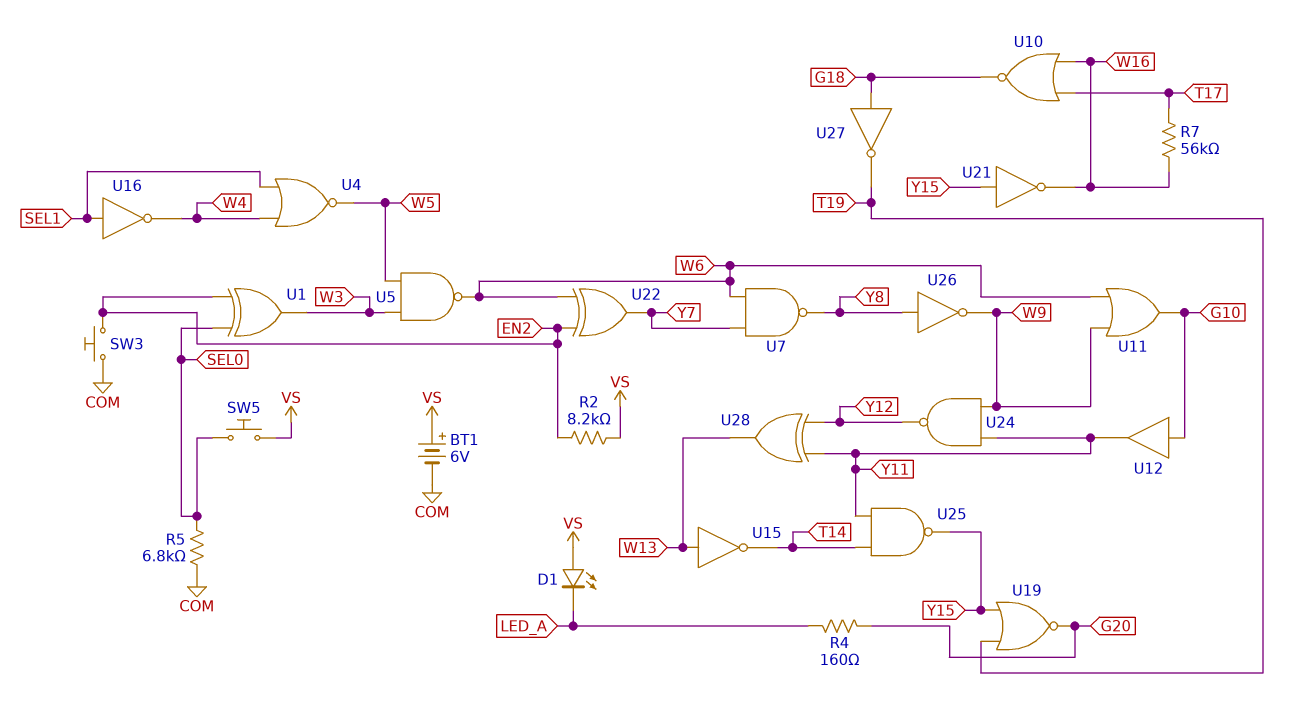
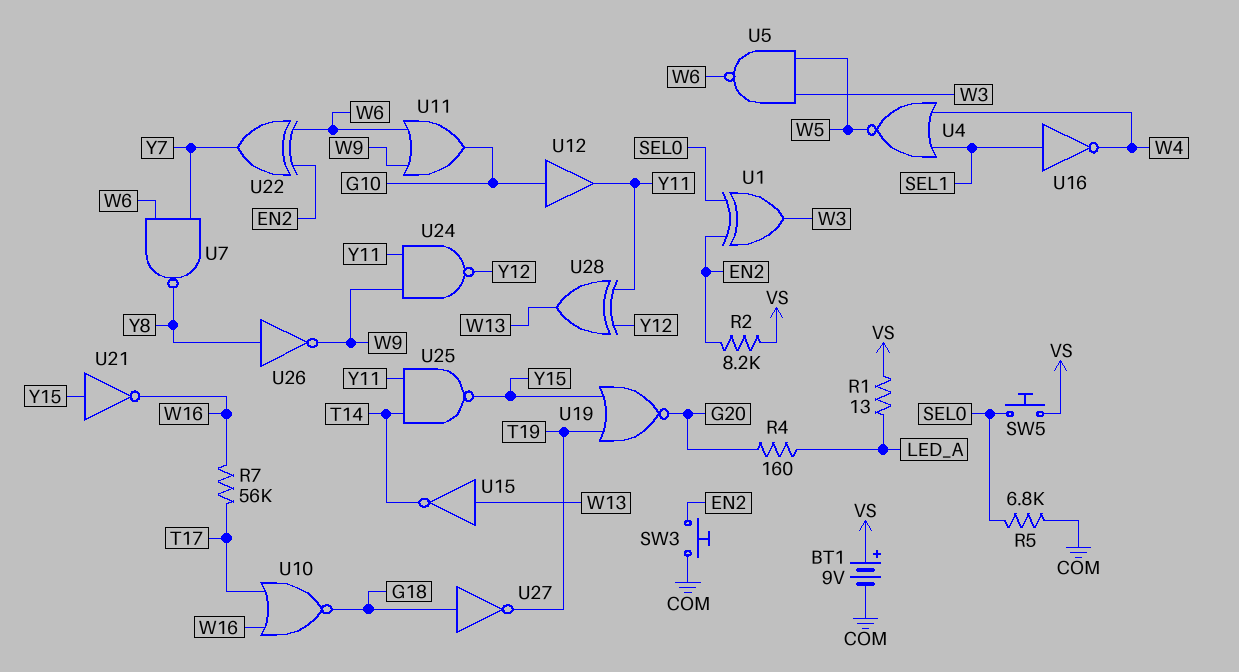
BT1: 6V (plus VS, minus COM) -> 9V (plus VS, minus COM)
D1: LED (A VS, K LED_A) -> none
R1: none -> 13 (LED_A, VS)

